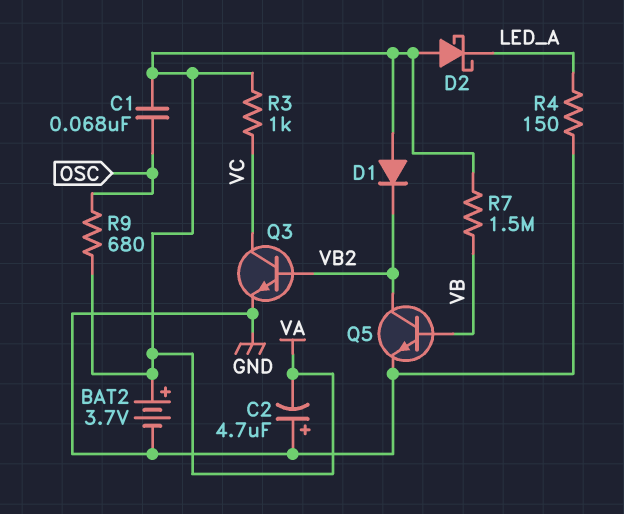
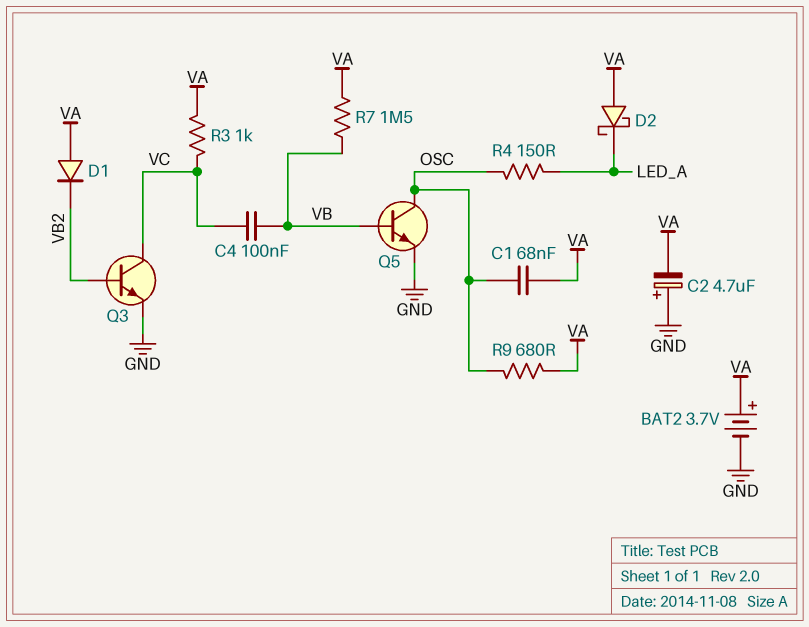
C4: none -> 100nF (VB, VC)
Q5: NPN (B VB, C VB2, E GND) -> NPN (B VB, C OSC, E GND)
R4: 150 (GND, LED_A) -> 150 (LED_A, OSC)

